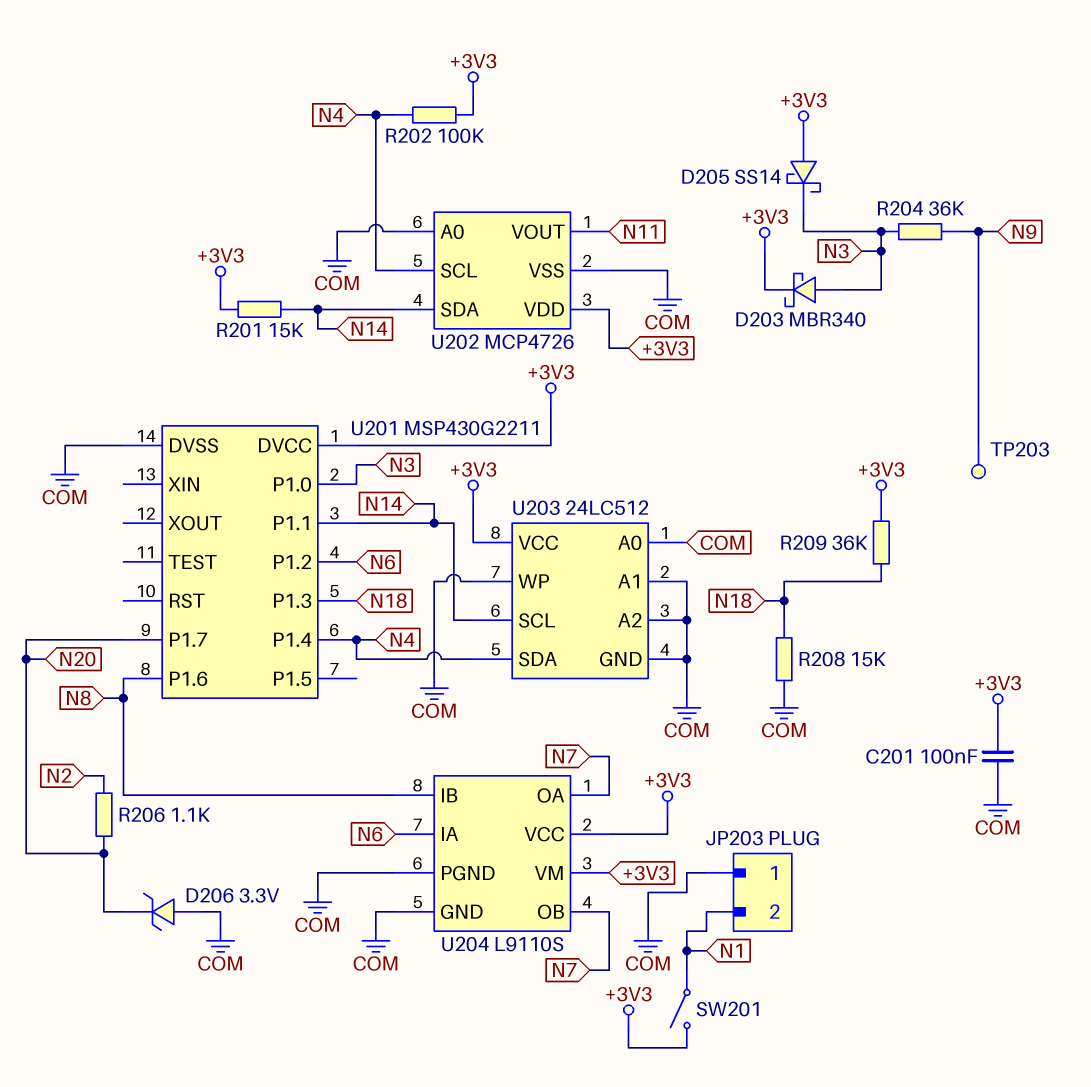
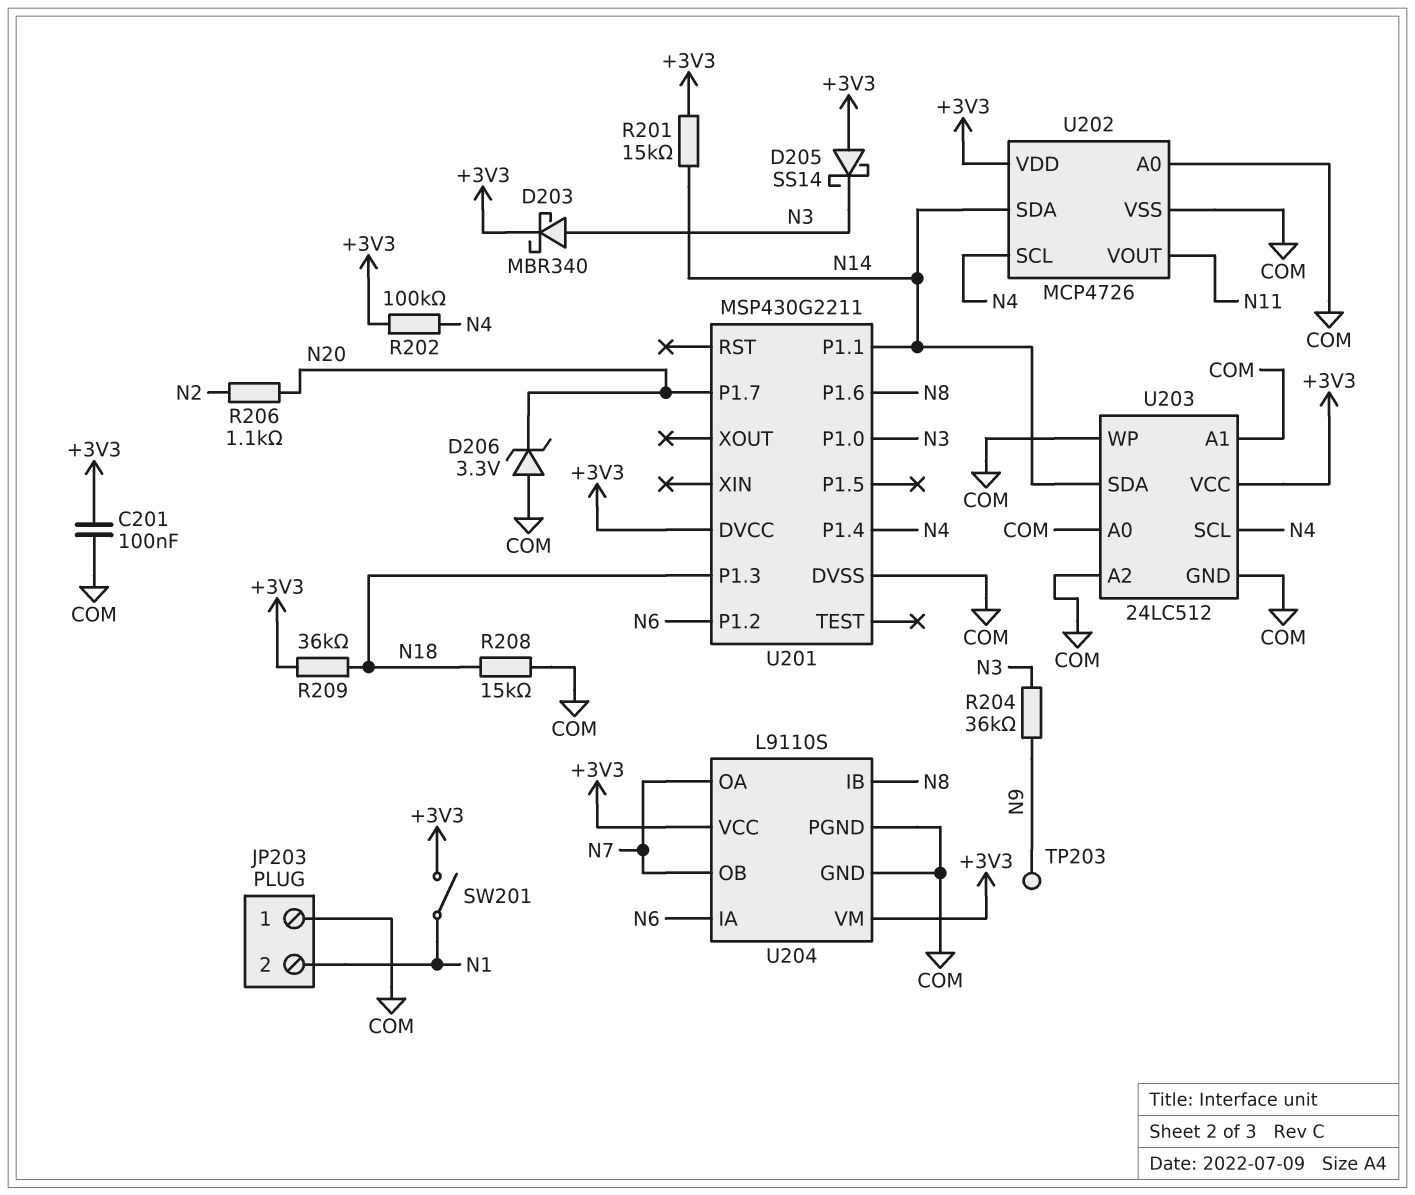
U203 pin SCL: N14 -> N4
U203 pin SDA: N4 -> N14

